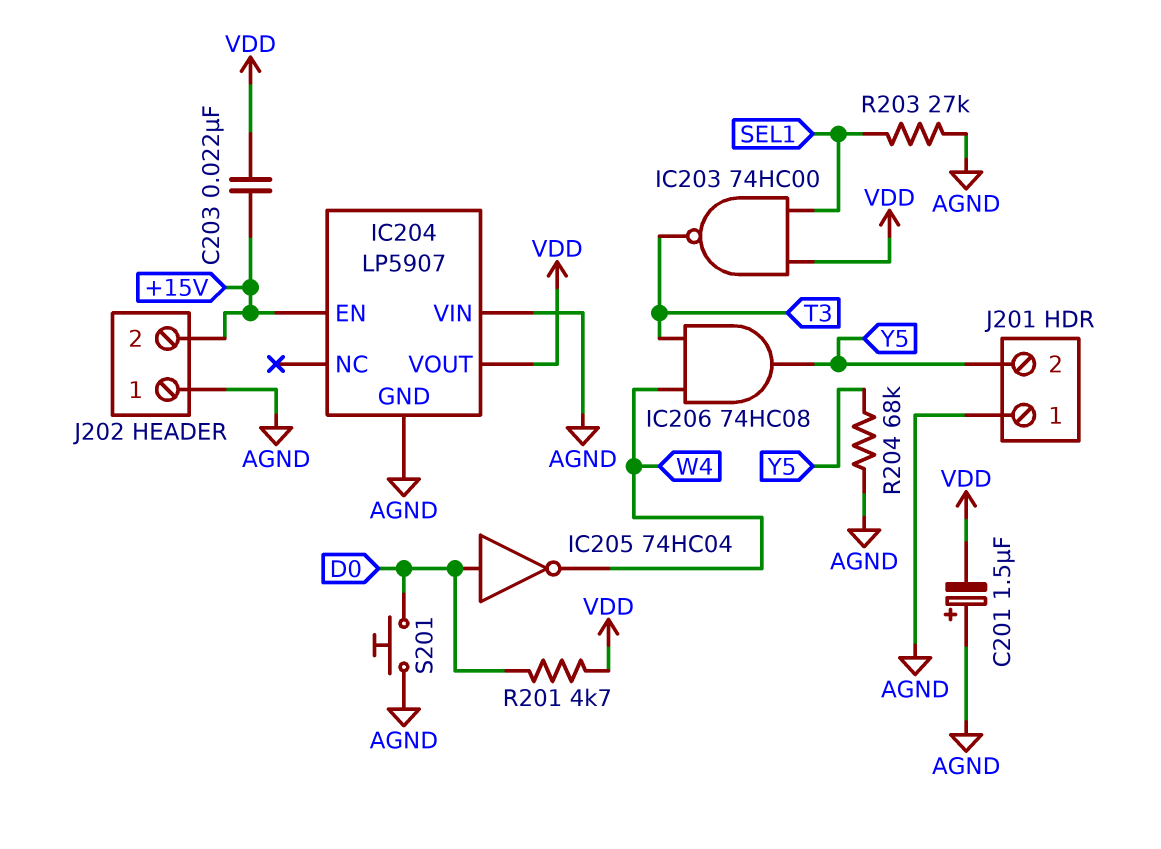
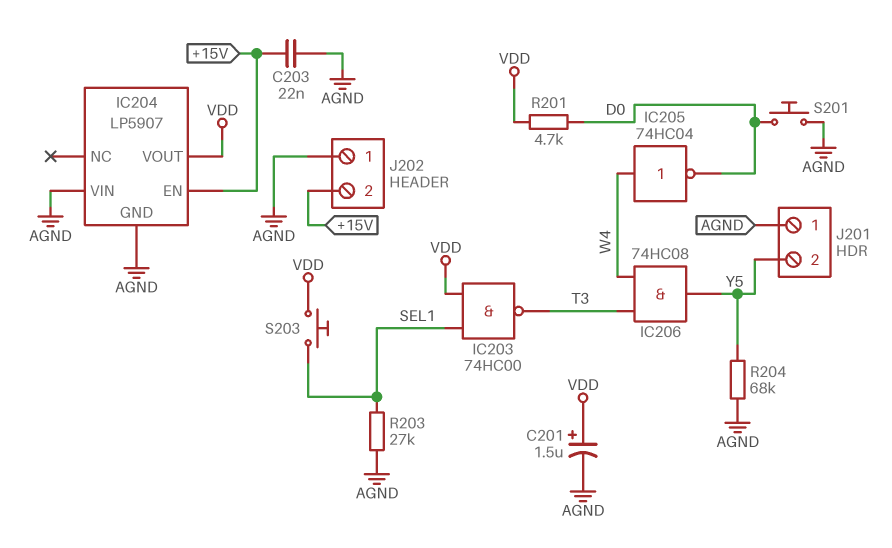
C201: 1.5uF (plus AGND, minus VDD) -> 1.5uF (plus VDD, minus AGND)
C203: 22nF (+15V, VDD) -> 22nF (+15V, AGND)
IC205: NOT 74HC04 (in D0, out W4) -> NOT 74HC04 (in W4, out D0)
S203: none -> button (SEL1, VDD)

